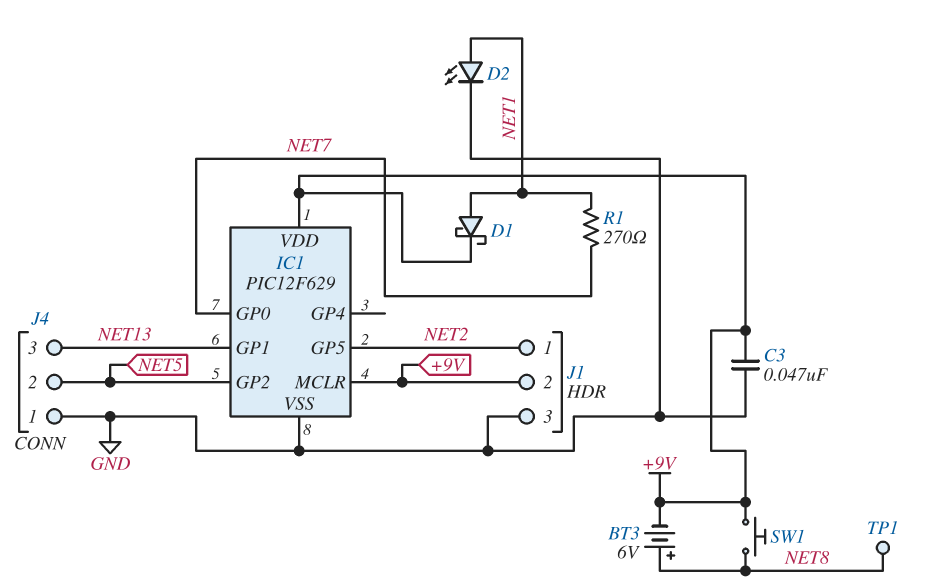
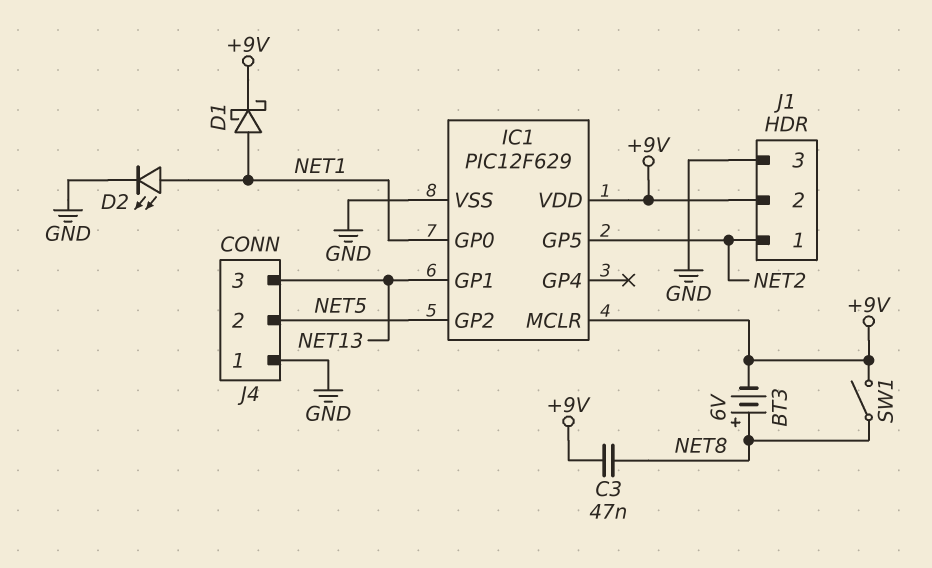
C3: 47nF (+9V, GND) -> 47nF (+9V, NET8)
IC1 pin GP0: NET7 -> NET1
R1: 270 (NET1, NET7) -> none
SW1: button (+9V, NET8) -> switch (+9V, NET8)
TP1: test point (NET8) -> none

